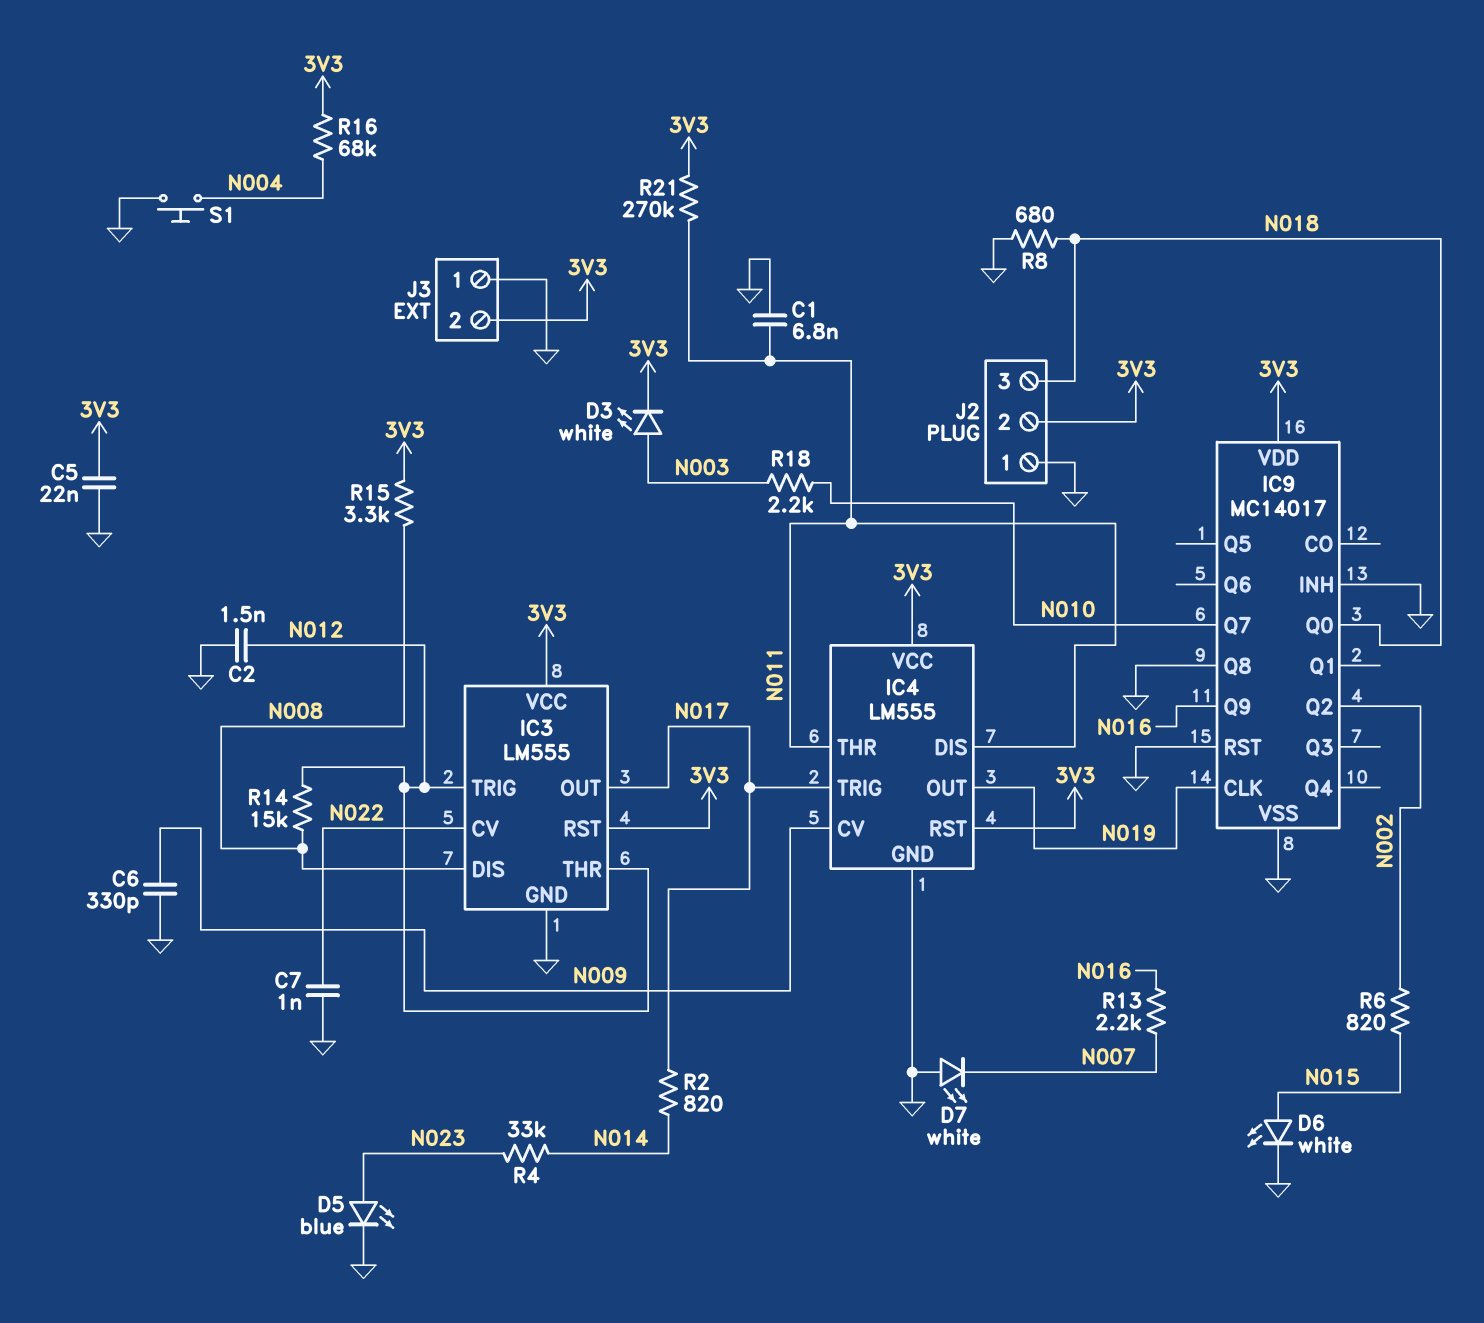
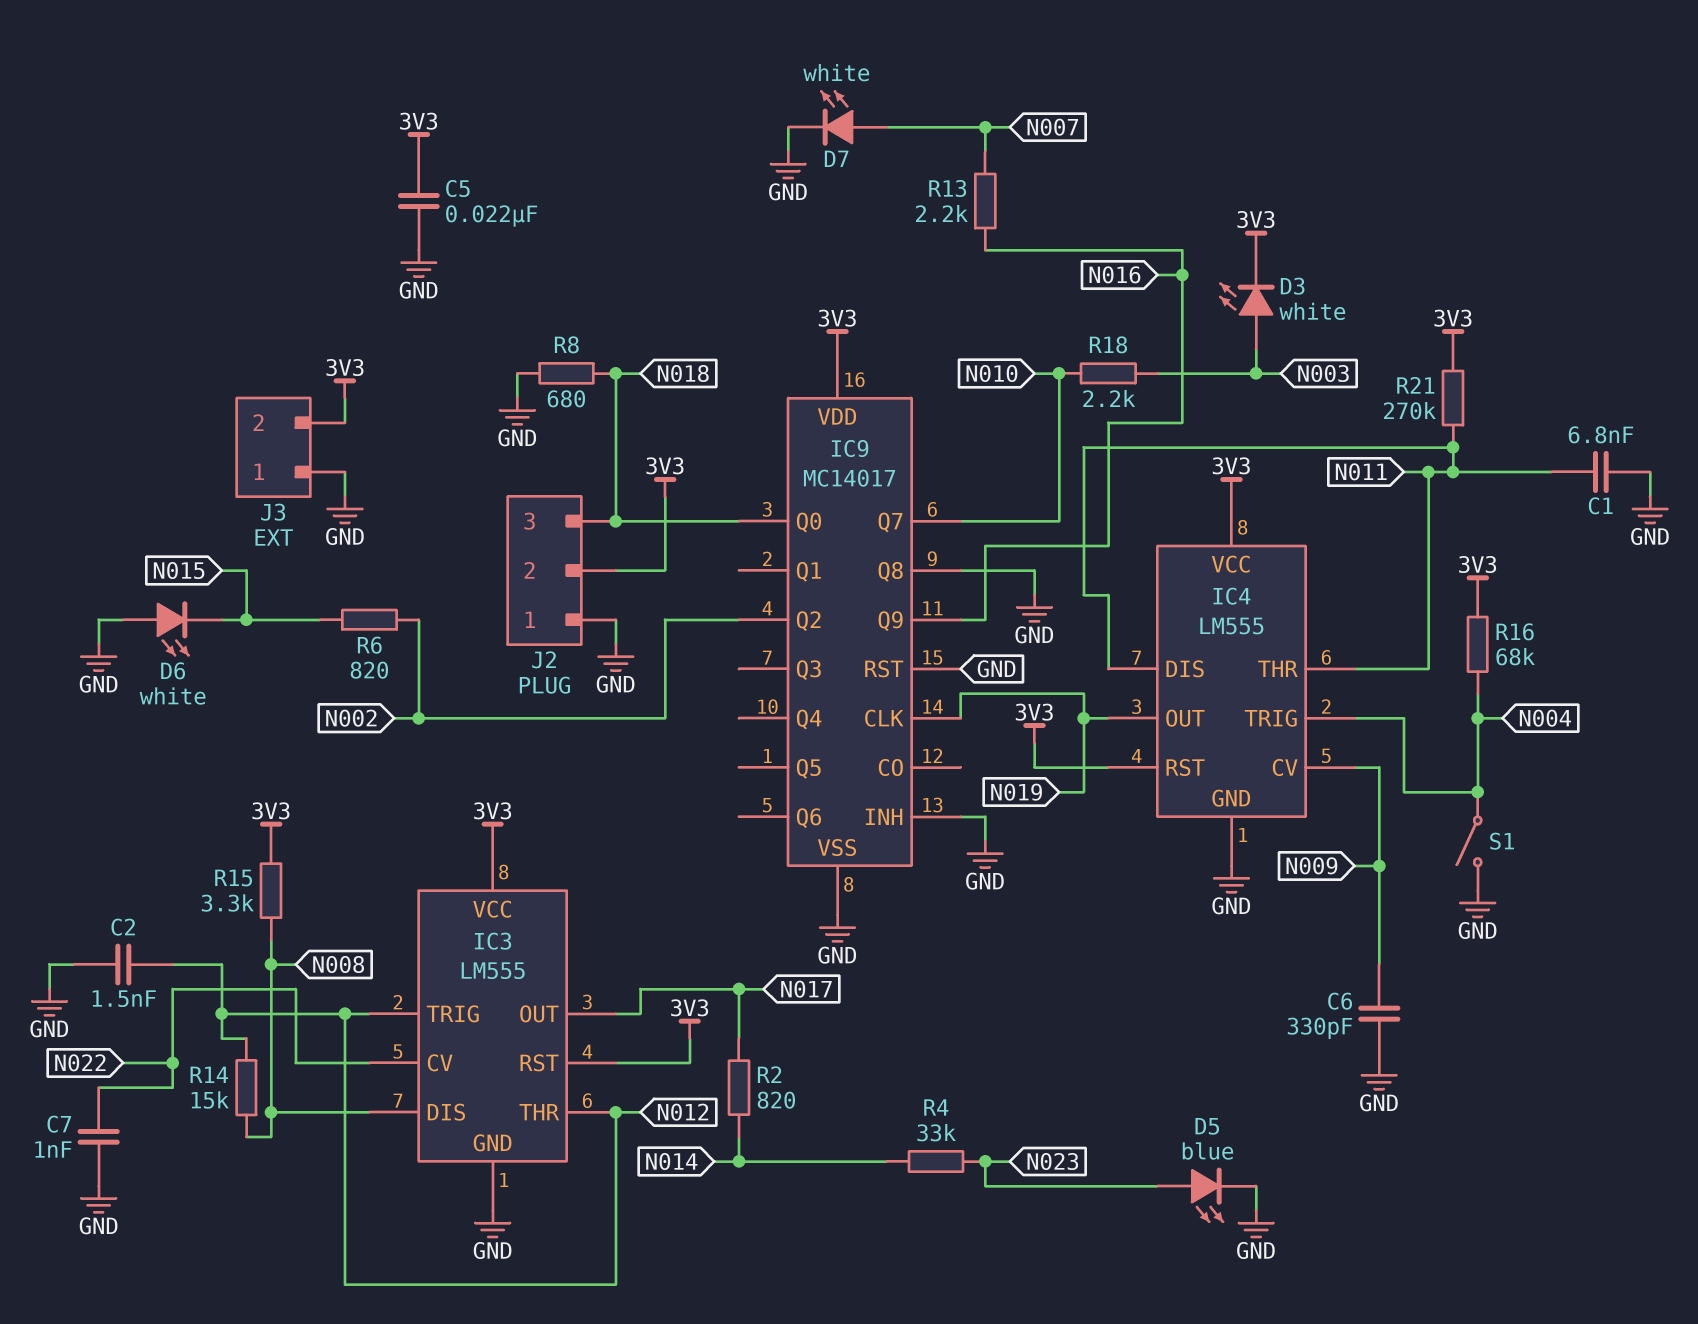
D6: LED white (A N015, K GND) -> LED white (A GND, K N015)
D7: LED white (A GND, K N007) -> LED white (A N007, K GND)
IC4 pin TRIG: N017 -> N004
S1: button (GND, N004) -> switch (GND, N004)

